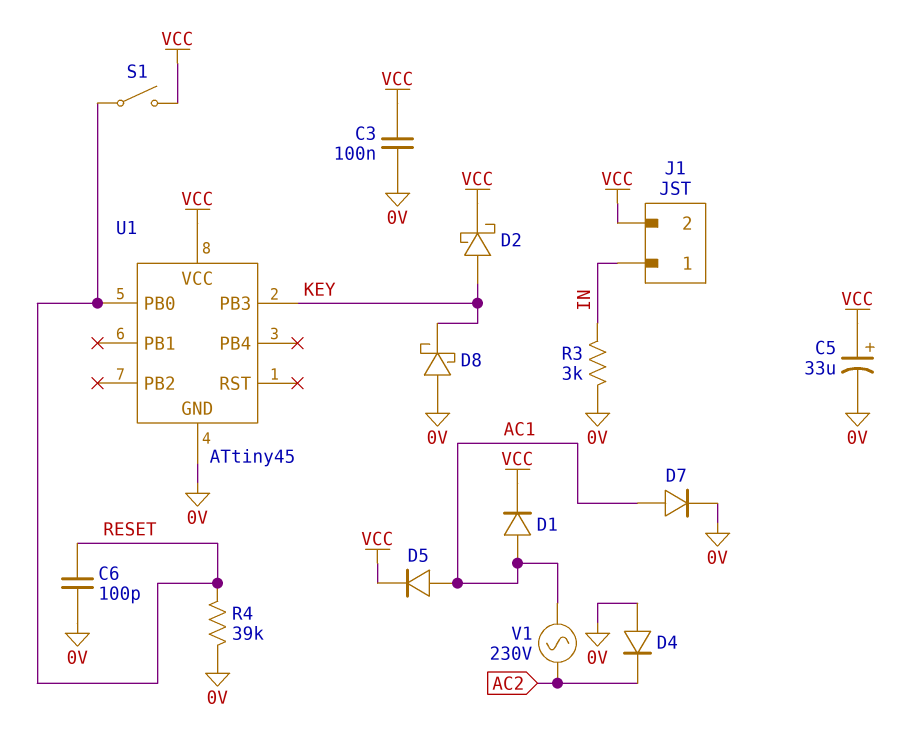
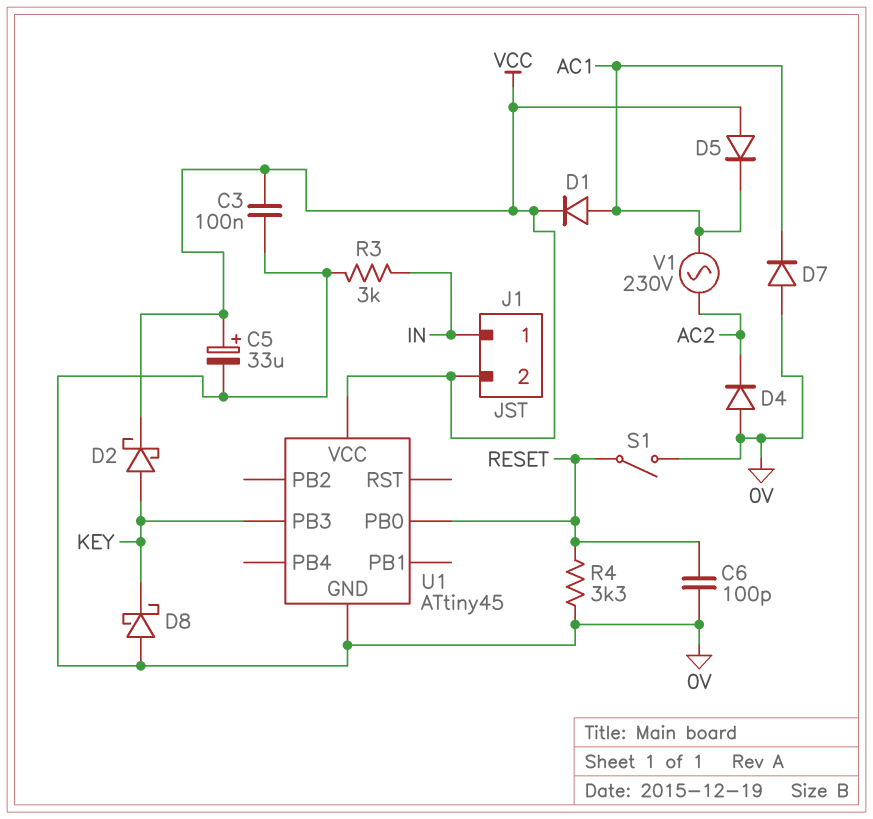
D5: diode (A AC1, K VCC) -> diode (A VCC, K AC1)
D7: diode (A AC1, K 0V) -> diode (A 0V, K AC1)
R4: 39k (0V, RESET) -> 3.3k (0V, RESET)
S1: switch (RESET, VCC) -> switch (0V, RESET)

